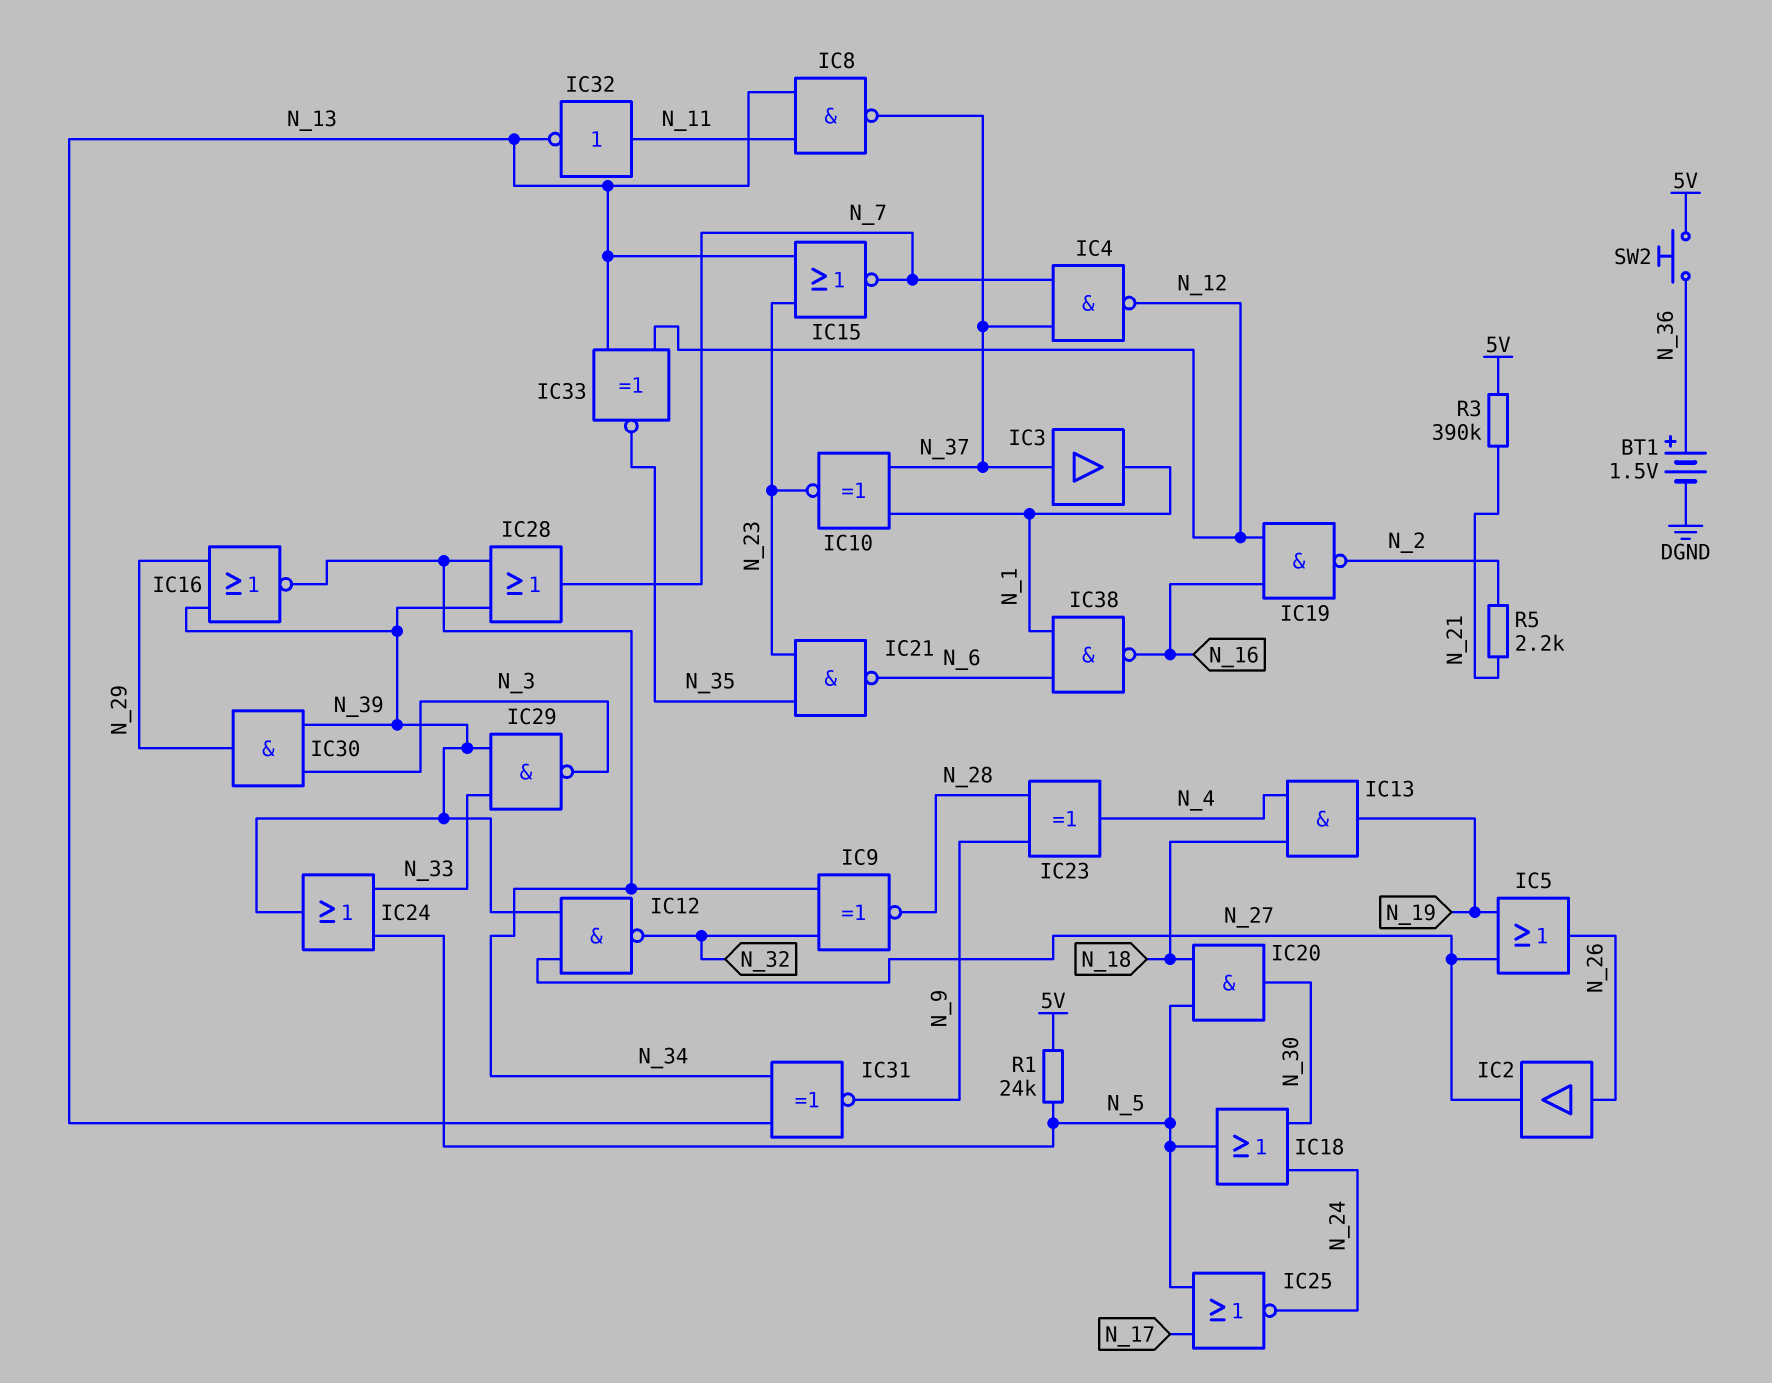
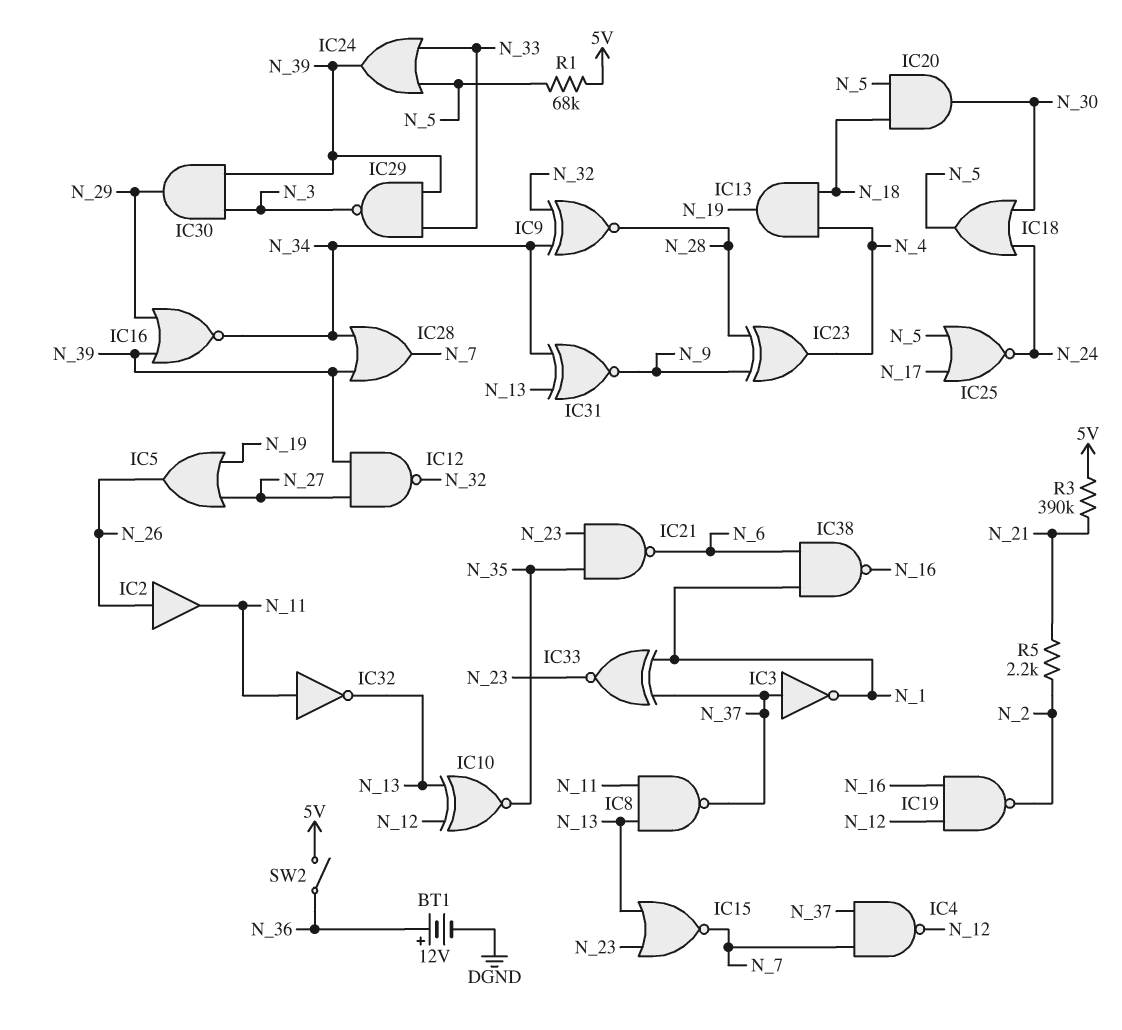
BT1: 1.5V (plus N_36, minus DGND) -> 12V (plus N_36, minus DGND)
IC2: buffer (in N_26, out N_27) -> buffer (in N_26, out N_11)
IC3: buffer (in N_37, out N_1) -> NOT (in N_37, out N_1)
IC10: XNOR (in N_1, in N_37, out N_23) -> XNOR (in N_12, in N_13, out N_35)
IC33: XNOR (in N_12, in N_13, out N_35) -> XNOR (in N_1, in N_37, out N_23)
R1: 24k (5V, N_5) -> 68k (5V, N_5)
SW2: button (5V, N_36) -> switch (5V, N_36)

